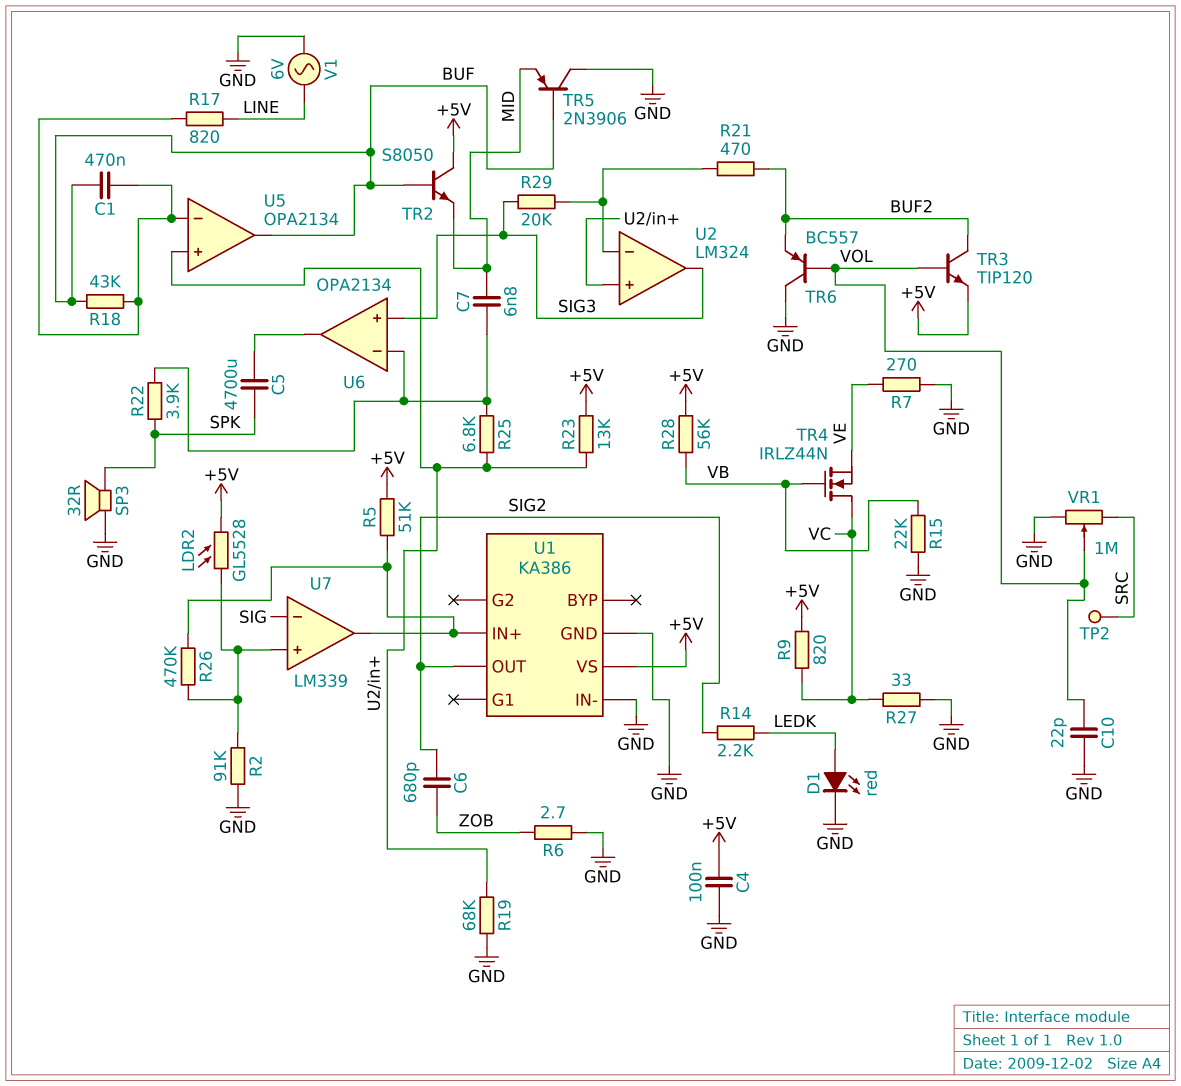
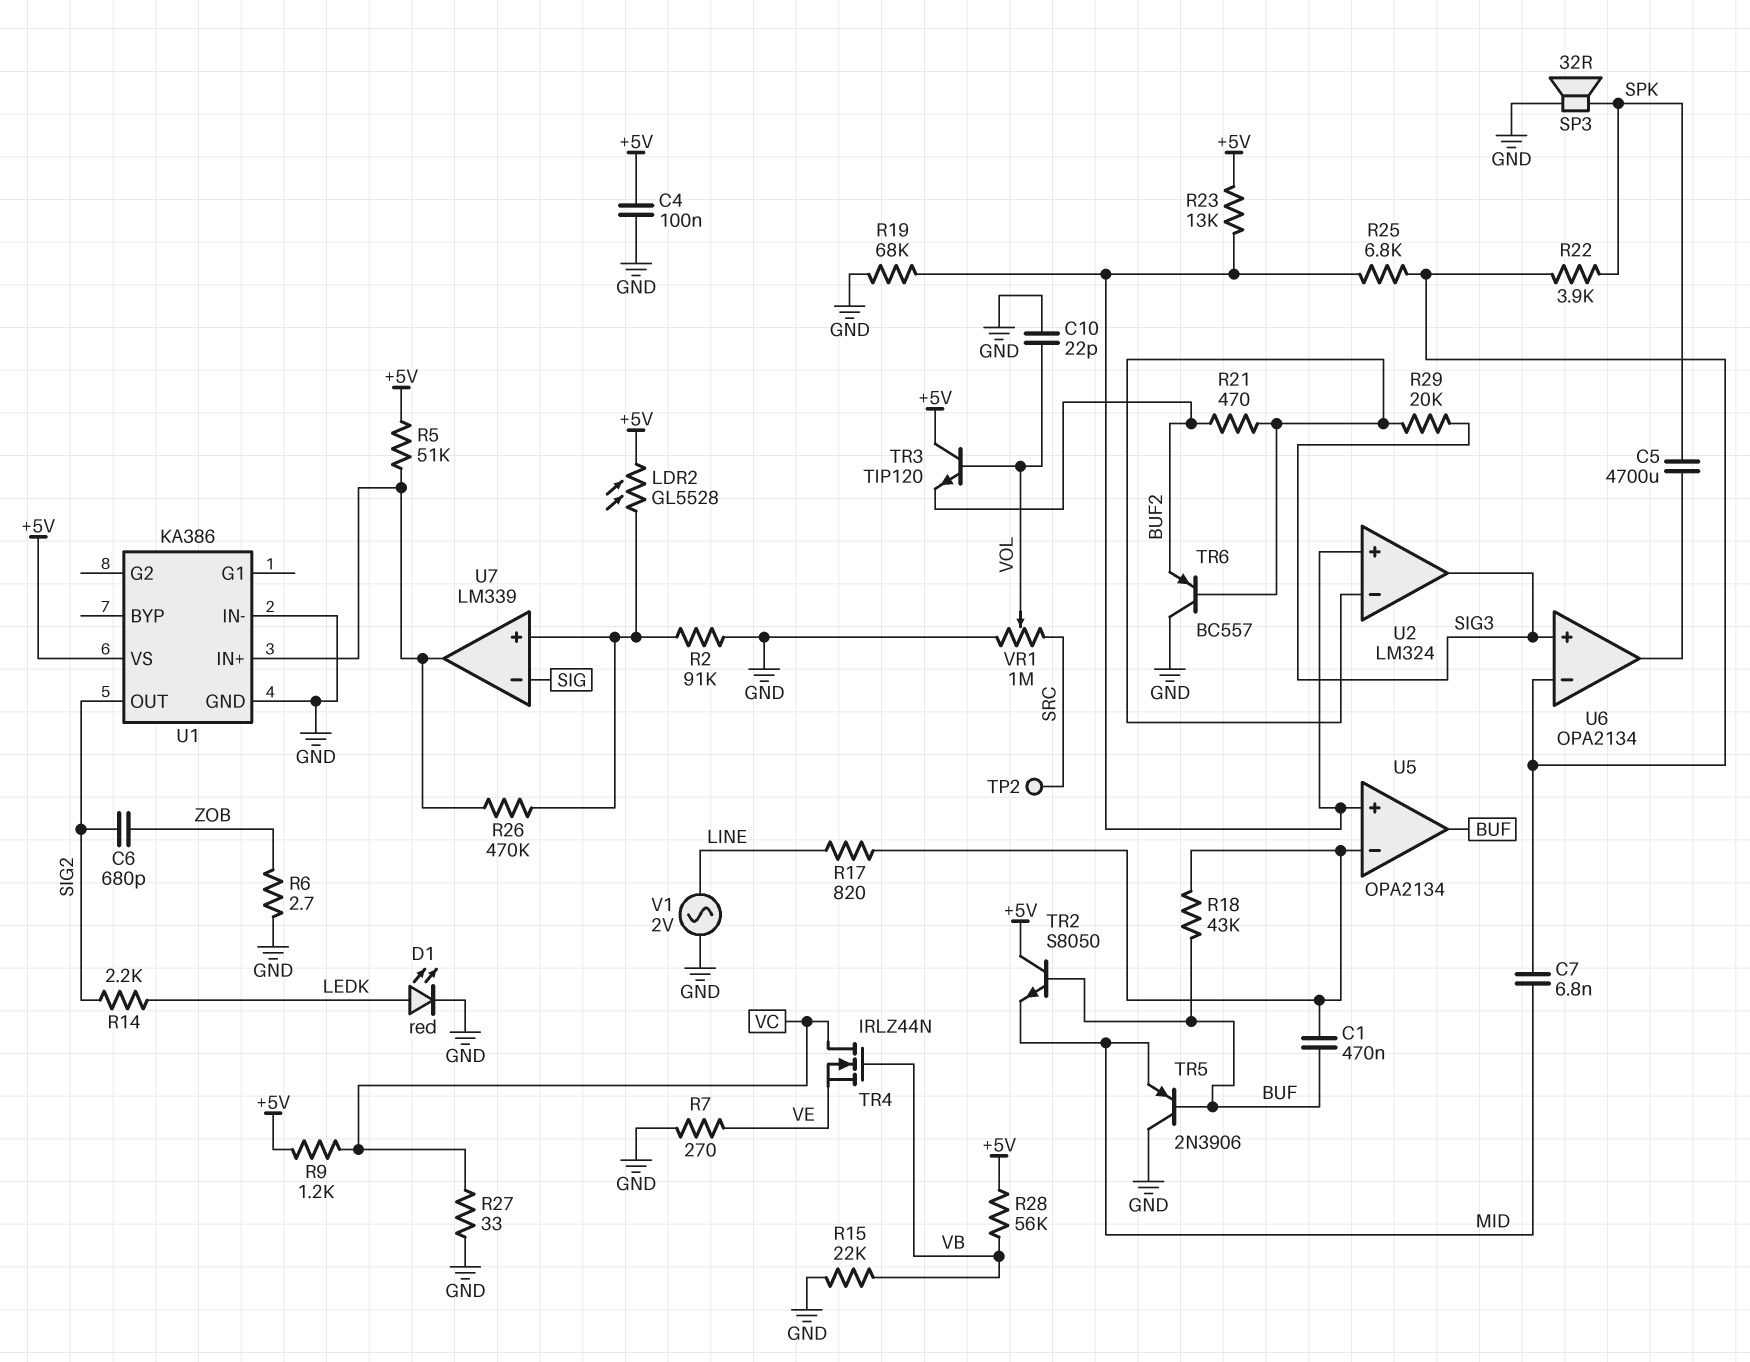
R9: 820 (+5V, VC) -> 1.2k (+5V, VC)
TR3: NPN TIP120 (B VOL, C BUF2, E +5V) -> NPN TIP120 (B VOL, C +5V, E BUF2)
TR6: PNP BC557 (B VOL, C GND, E BUF2) -> PNP BC557 (B U2/in-, C GND, E BUF2)
V1: AC 6V (GND, LINE) -> AC 2V (GND, LINE)

